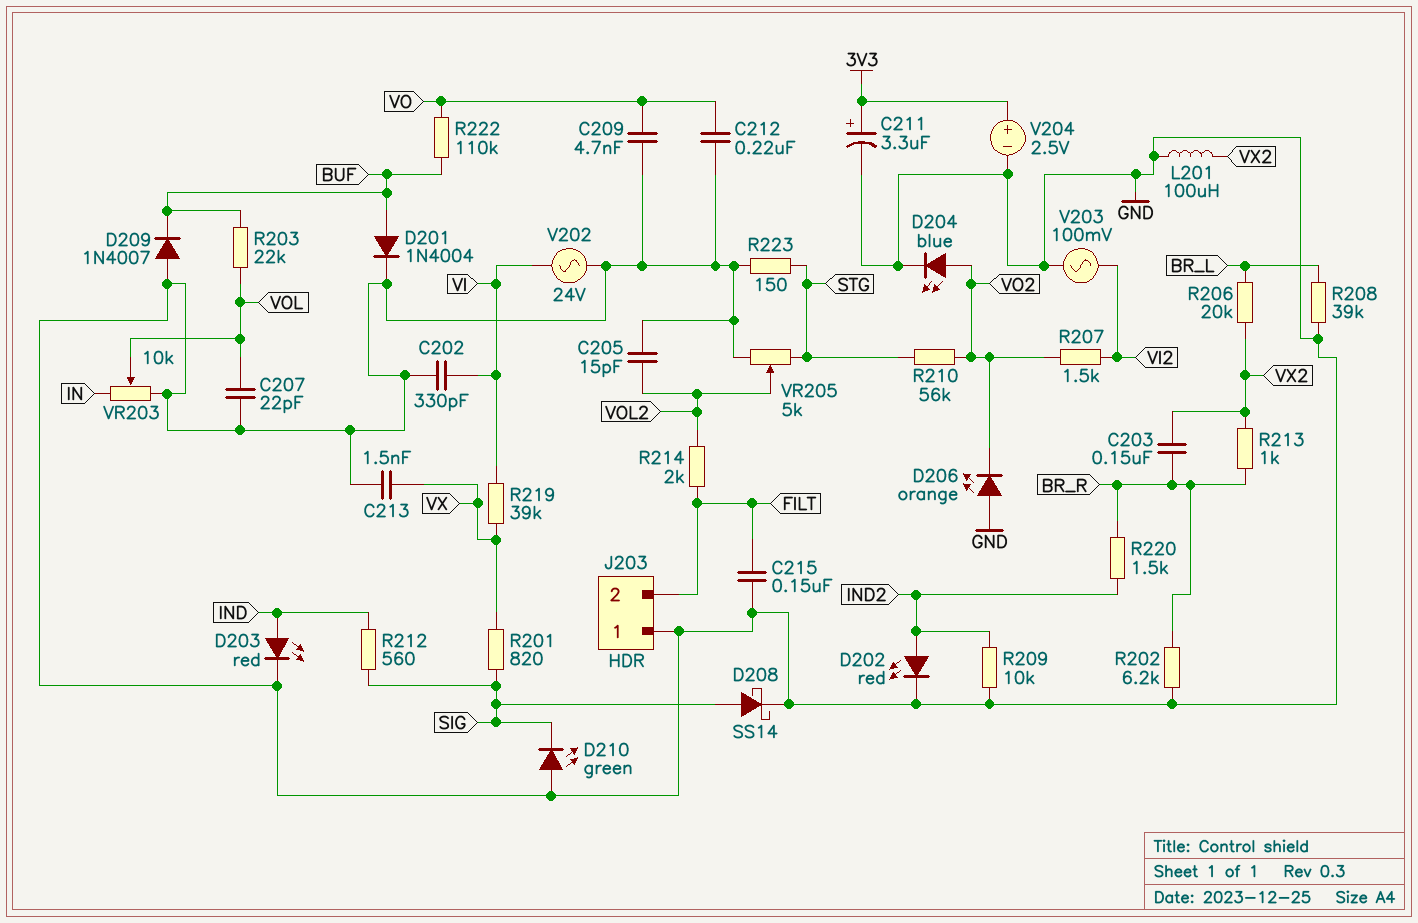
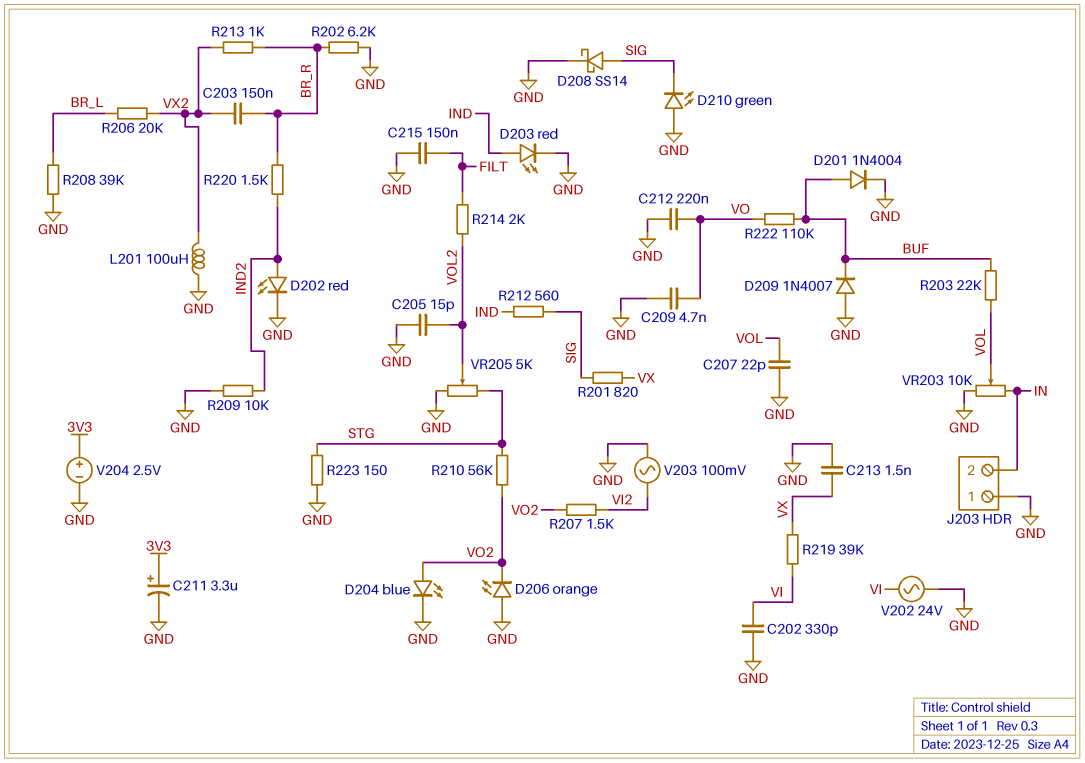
J203 pin 2: FILT -> IN

